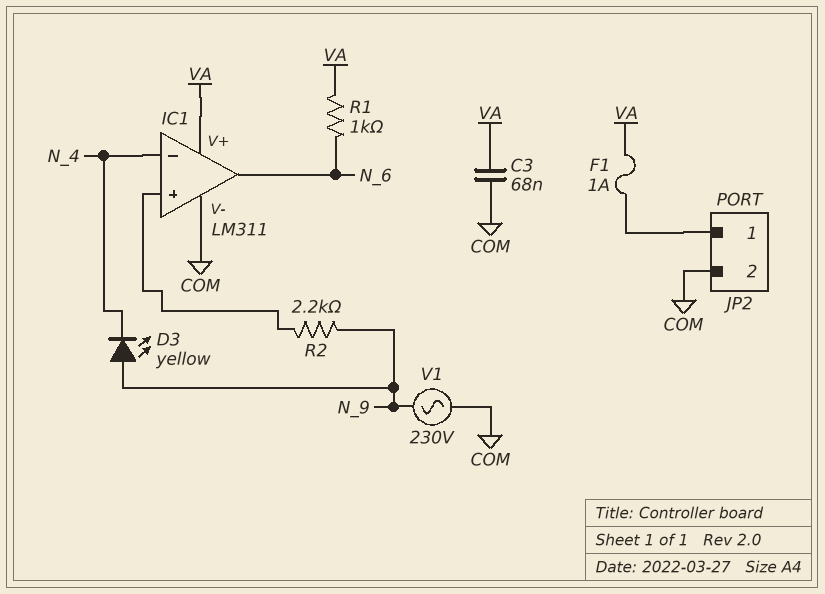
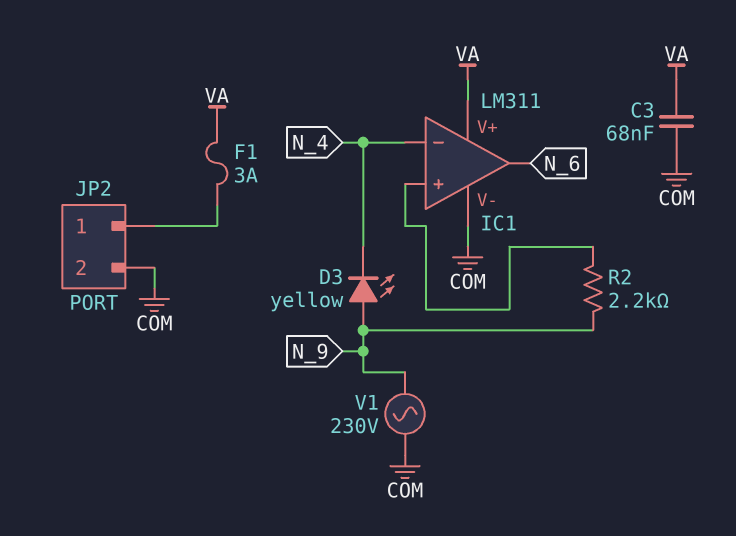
F1: 1A (JP2/1, VA) -> 3A (JP2/1, VA)
R1: 1k (N_6, VA) -> none

